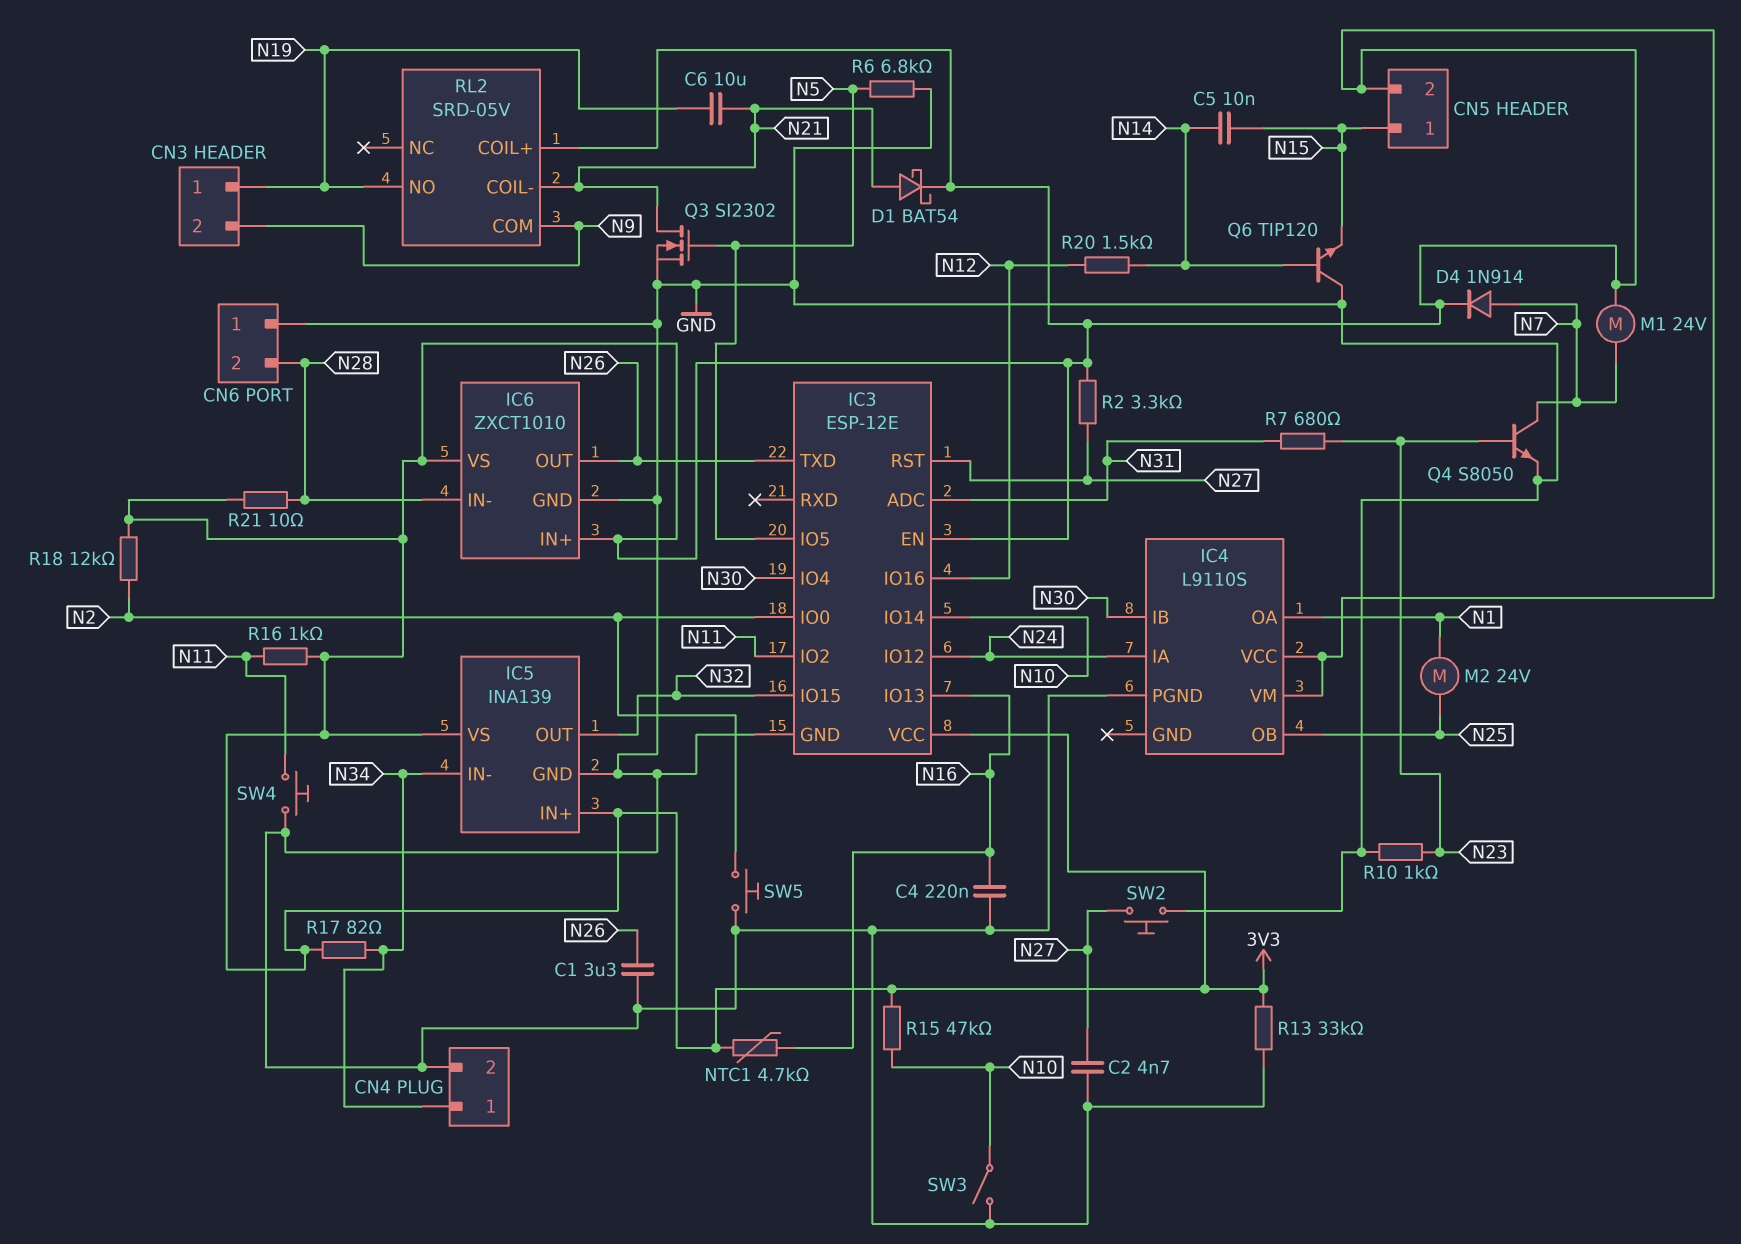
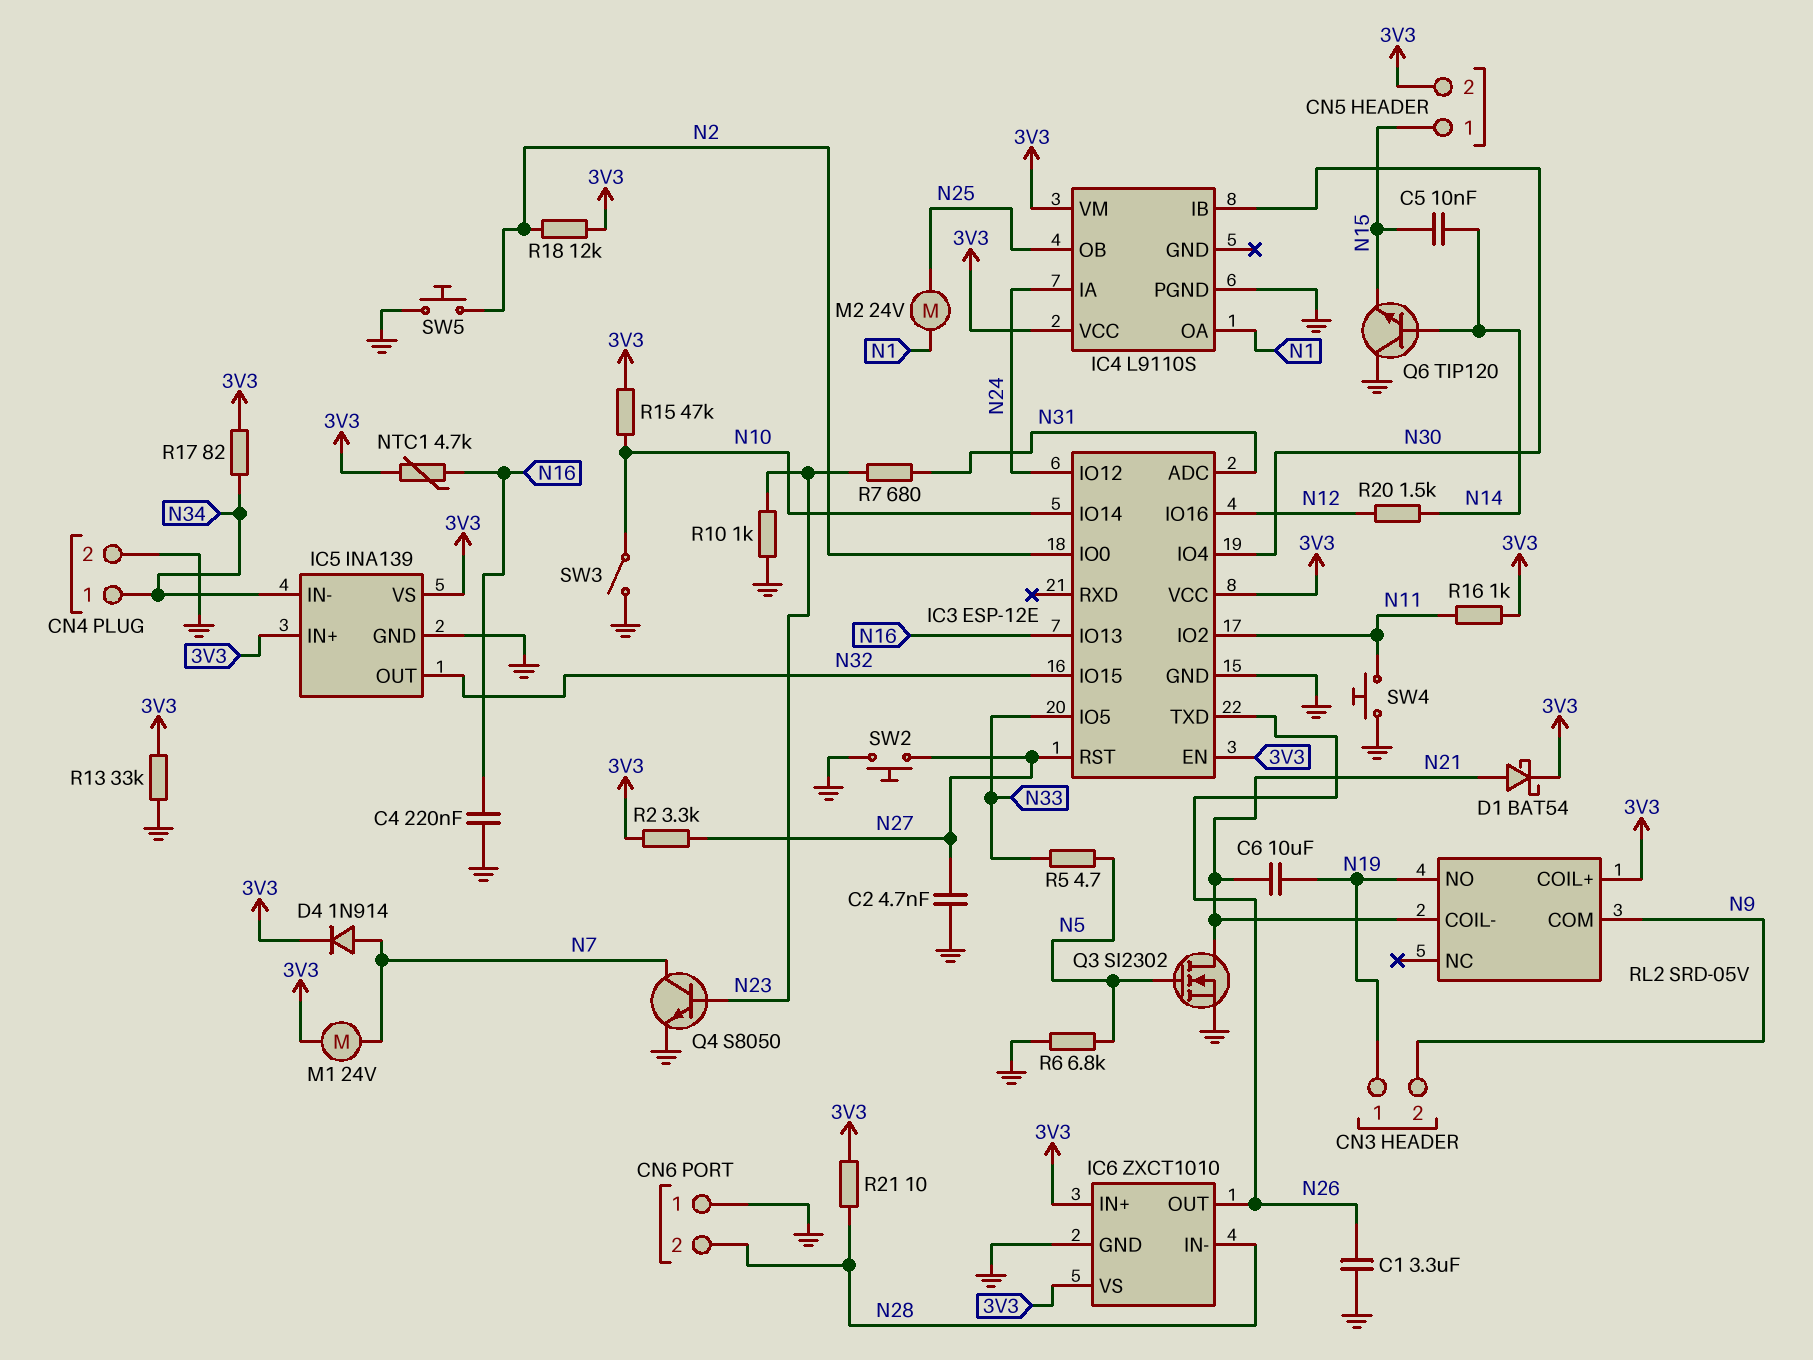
IC3 pin IO5: N5 -> N33
R5: none -> 4.7 (N5, N33)

